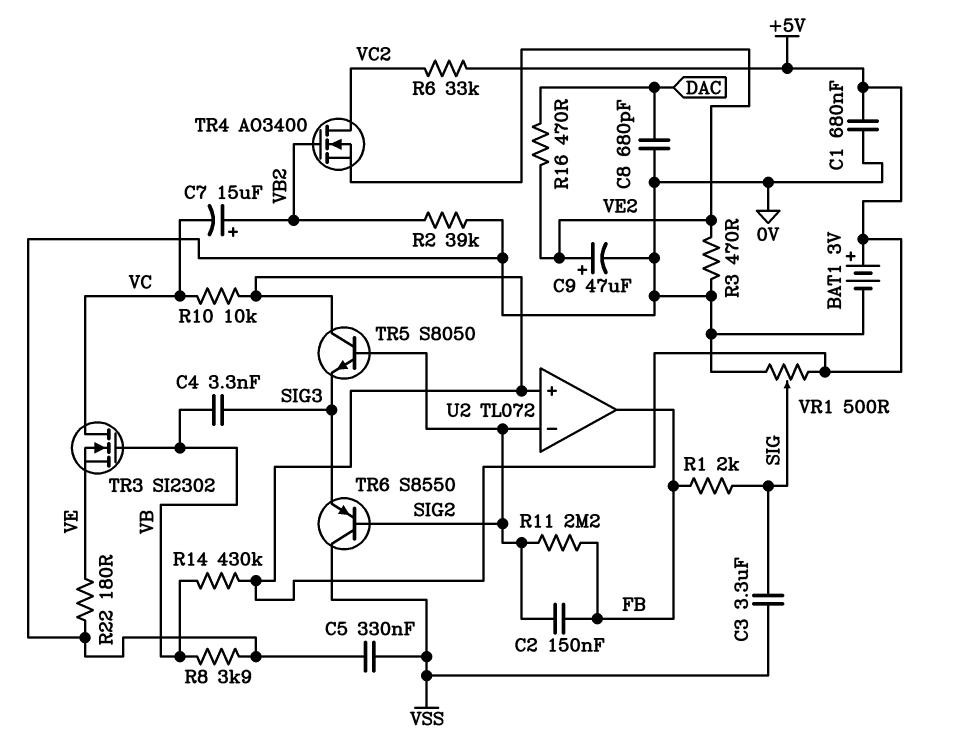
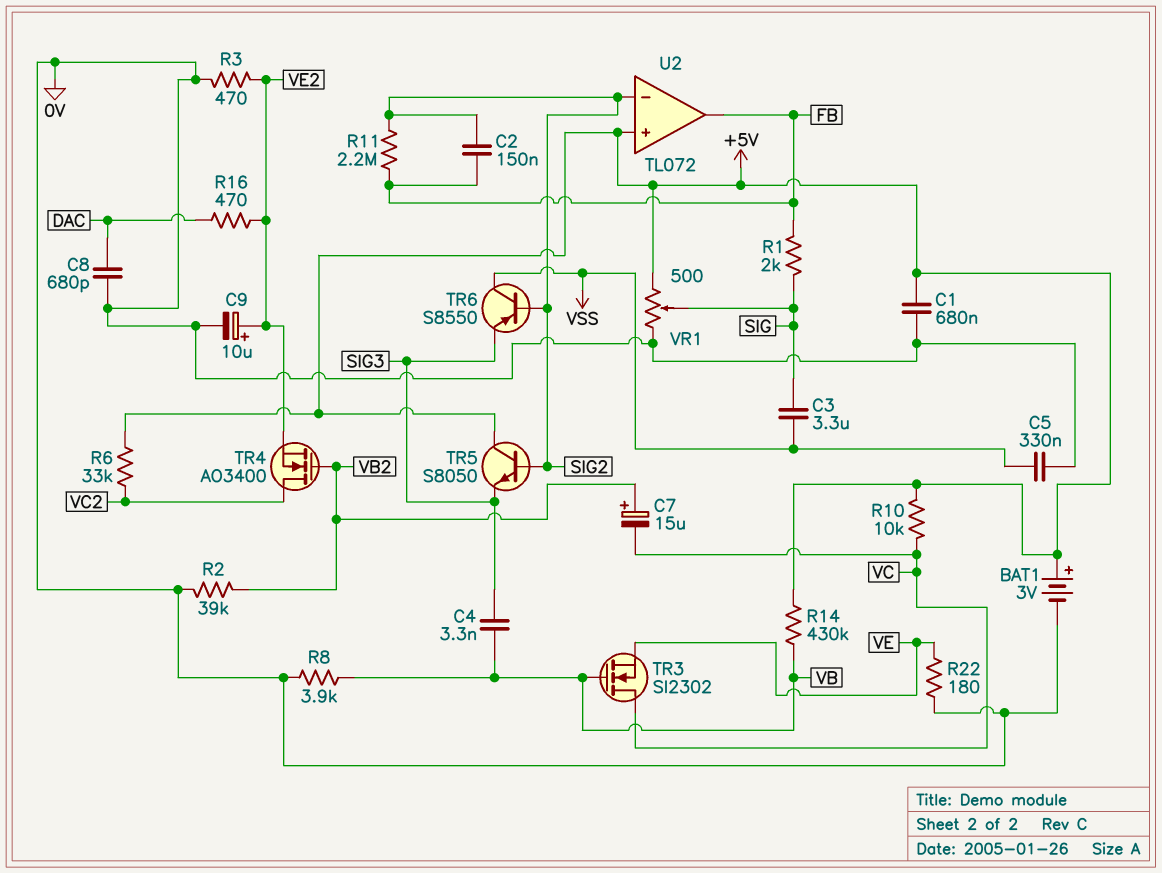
C9: 47uF (plus VE2, minus 0V) -> 10uF (plus VE2, minus 0V)

